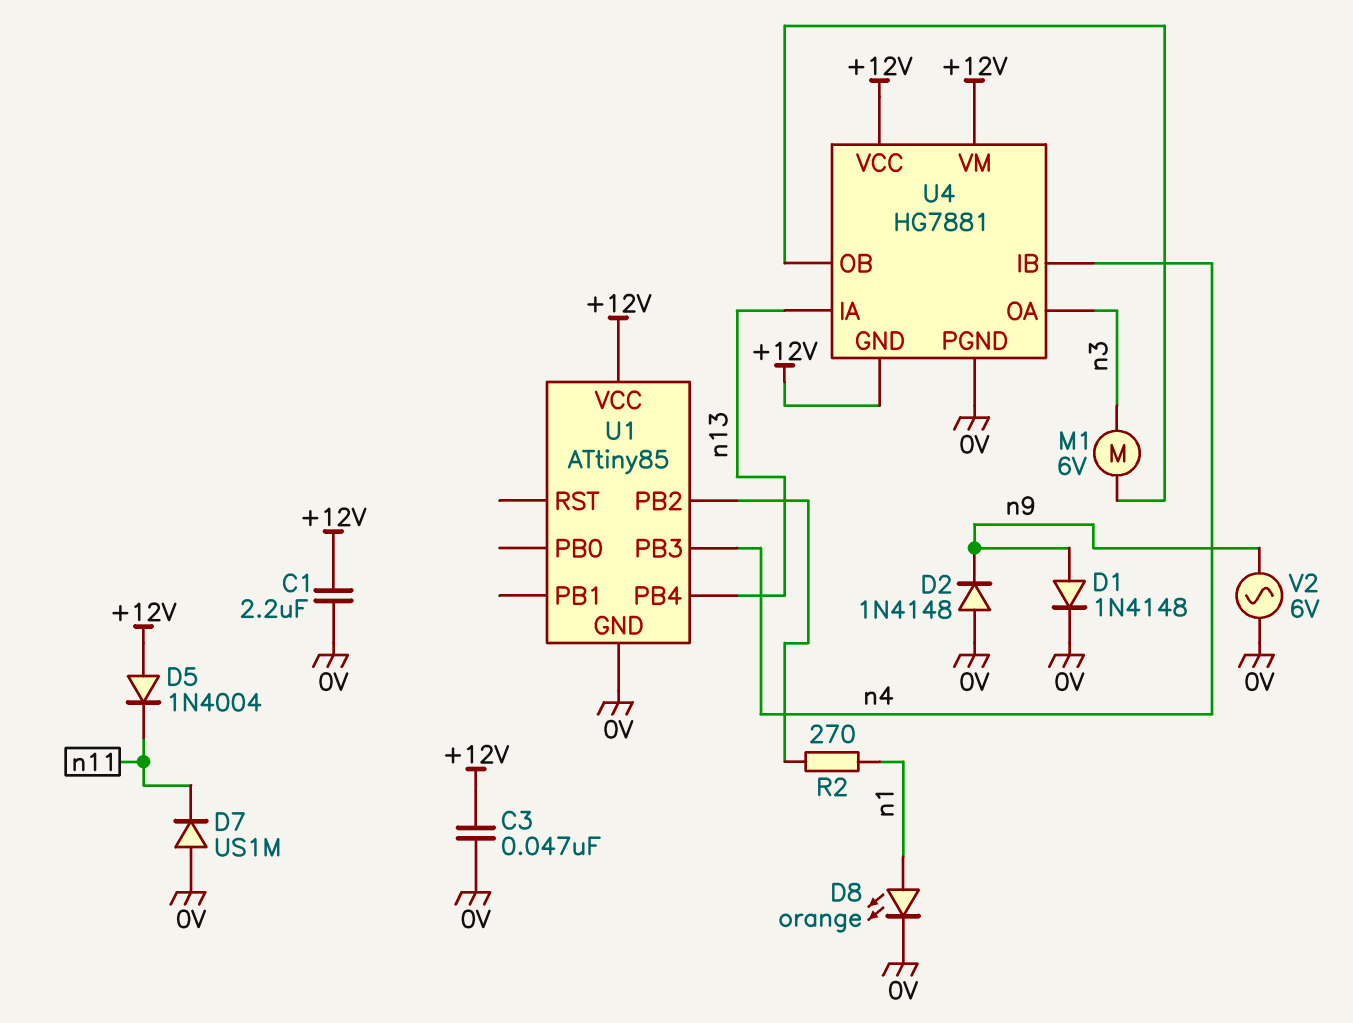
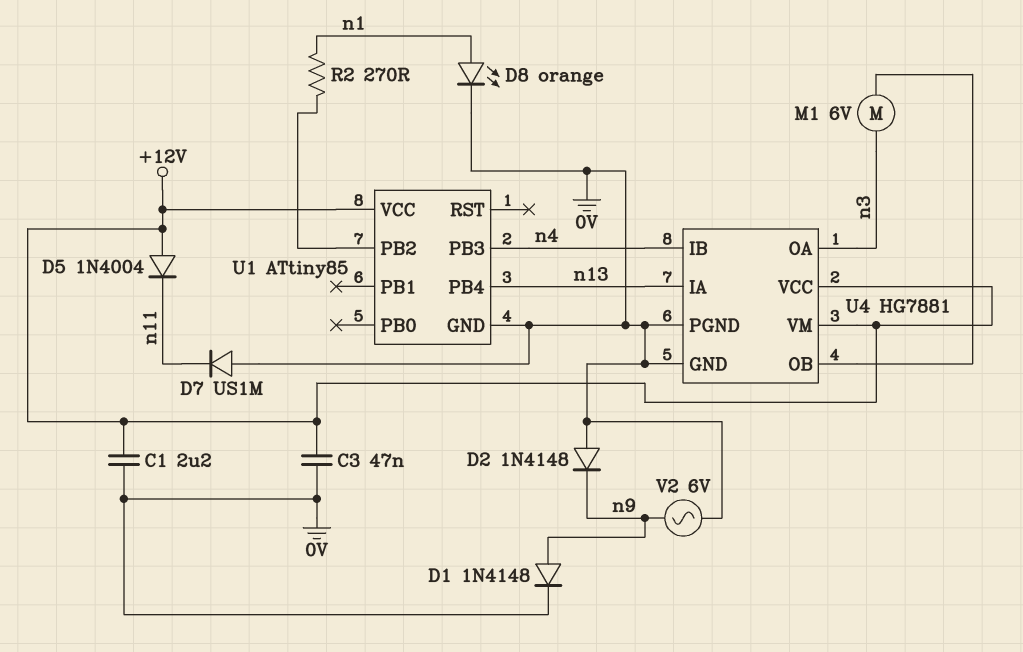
U4 pin GND: +12V -> 0V

